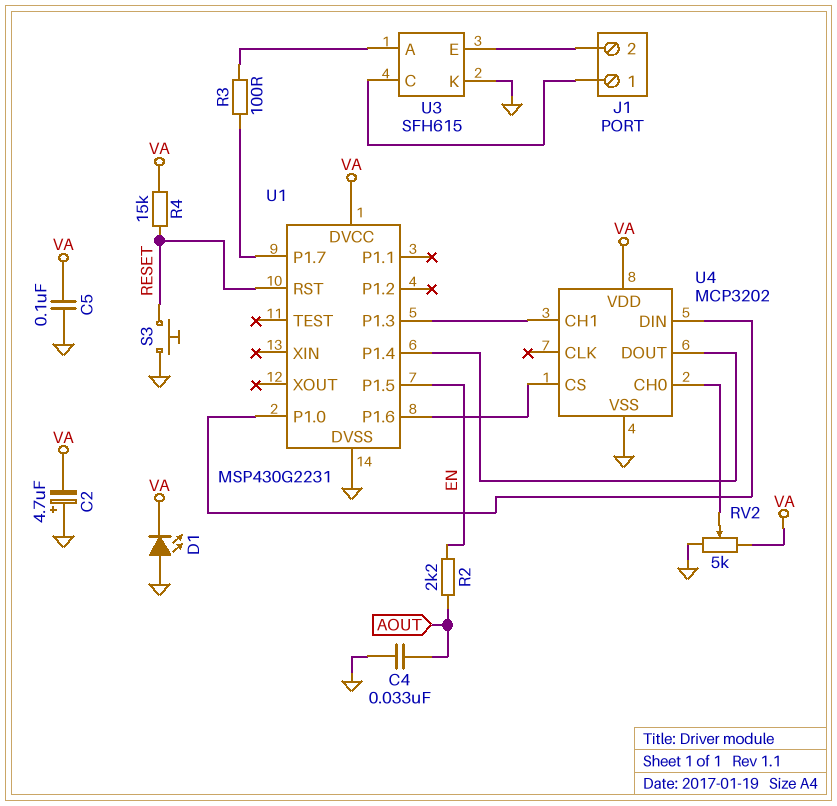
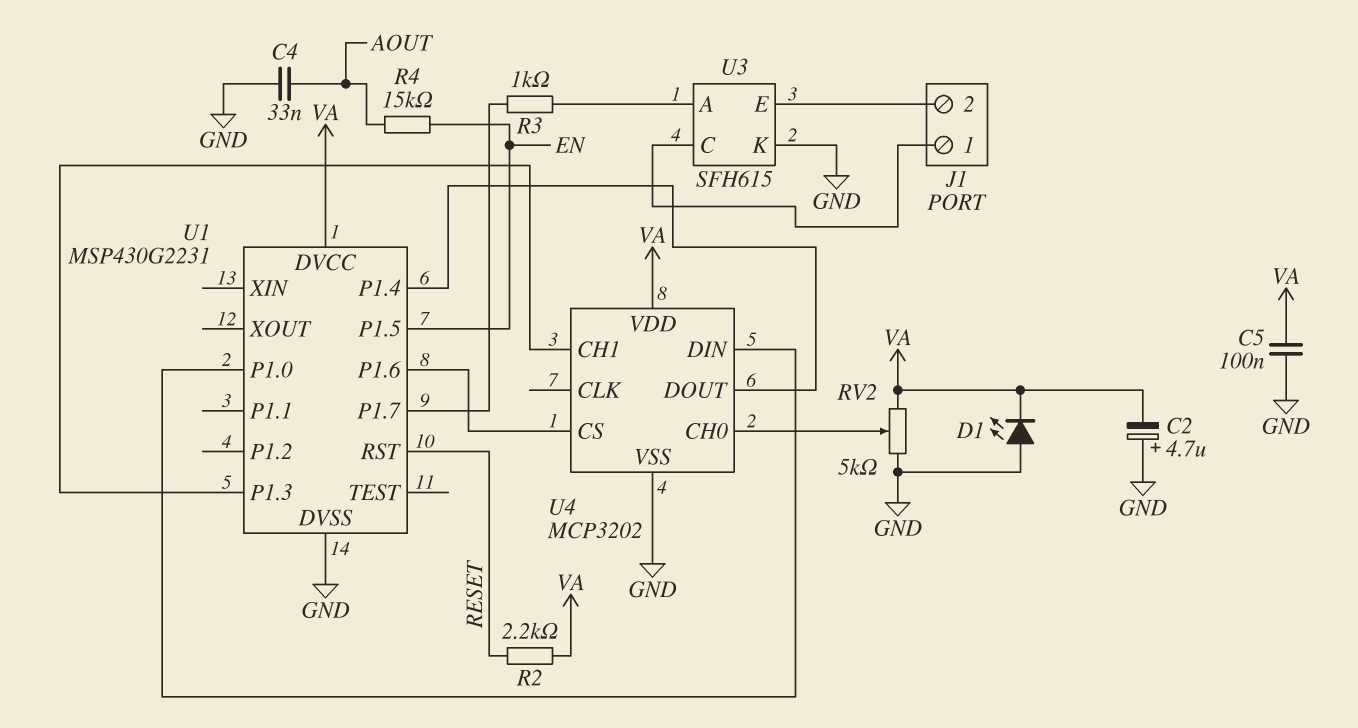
R2: 2.2k (AOUT, EN) -> 2.2k (RESET, VA)
R3: 100 (U1/P1.7, U3/A) -> 1k (U1/P1.7, U3/A)
R4: 15k (RESET, VA) -> 15k (AOUT, EN)
S3: button (GND, RESET) -> none

